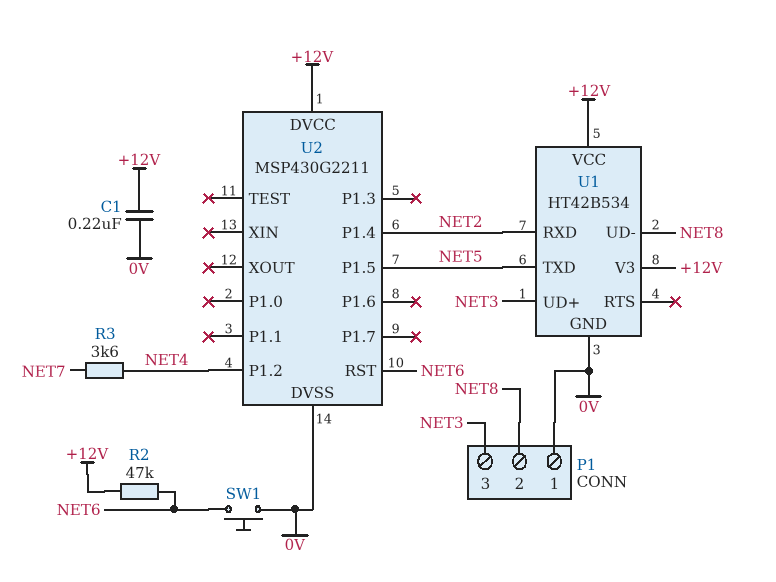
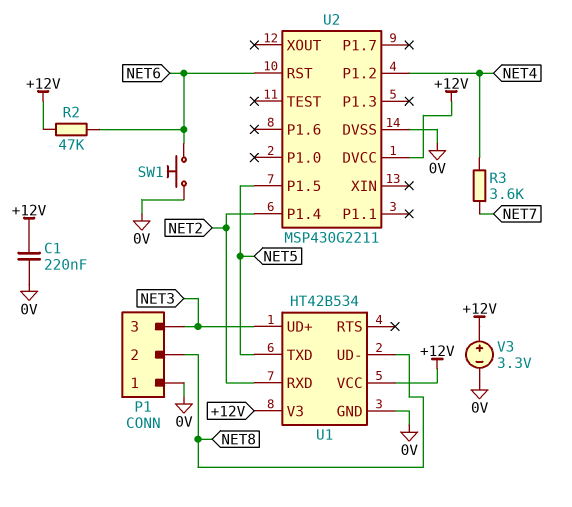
V3: none -> 3.3V (plus +12V, minus 0V)

